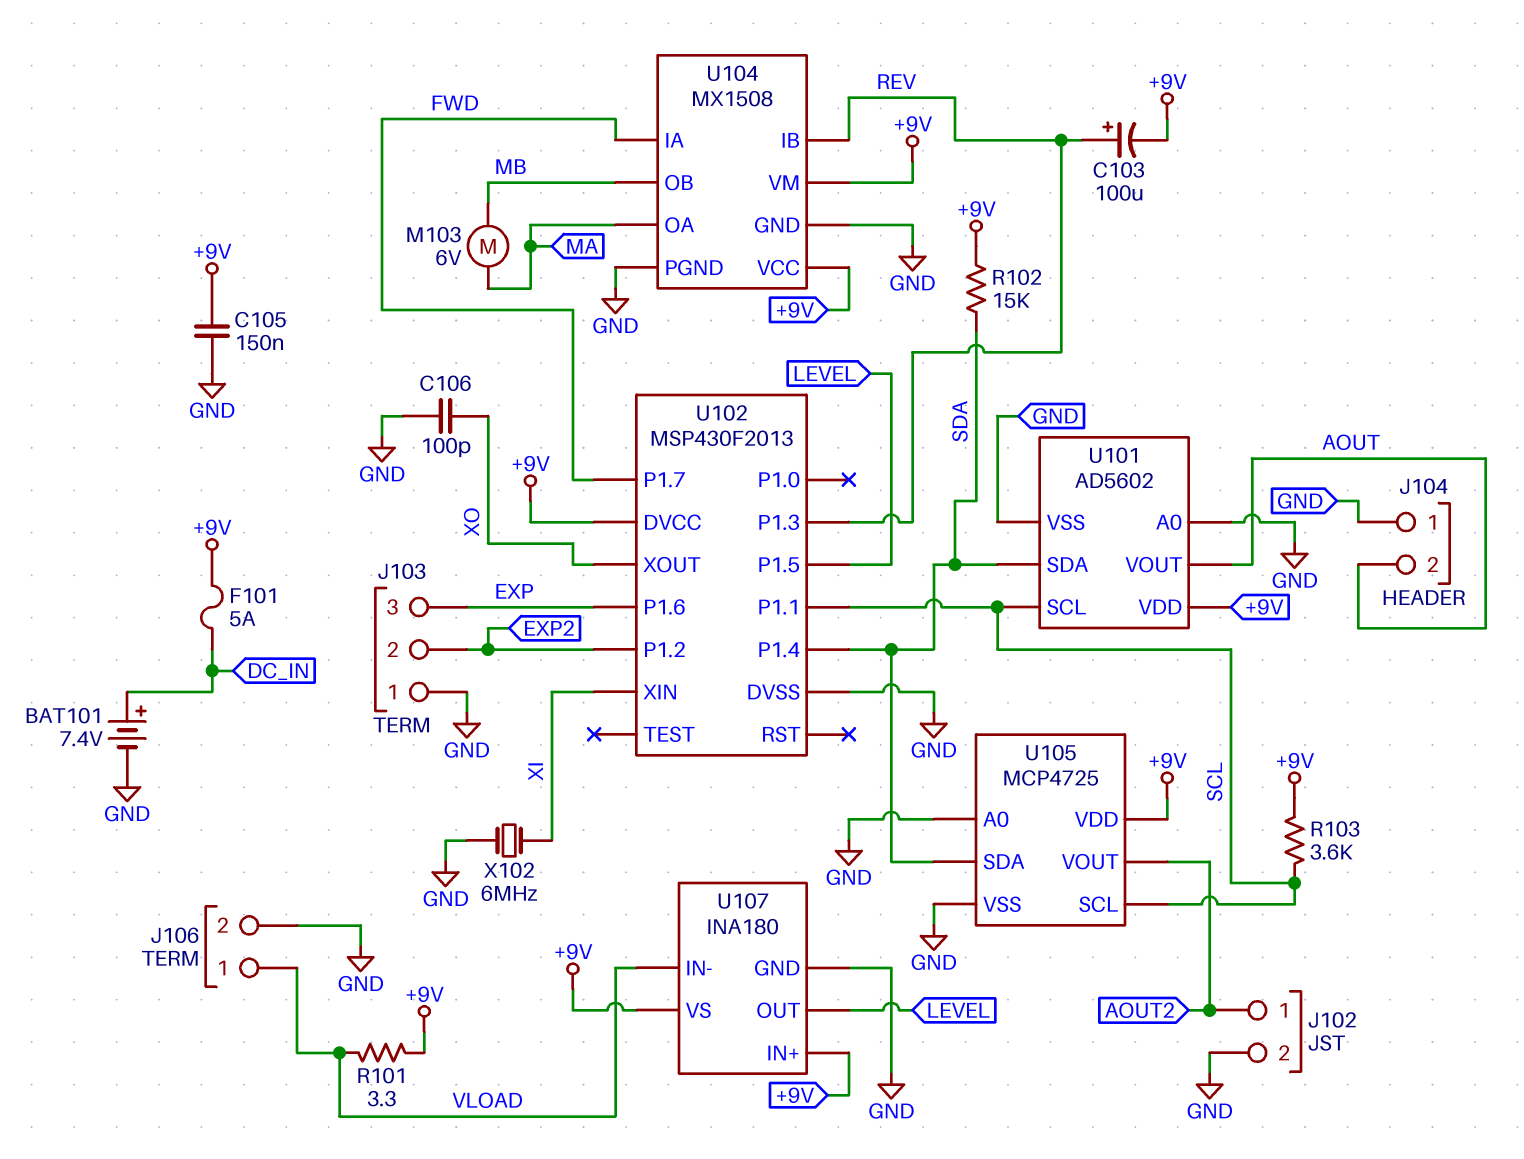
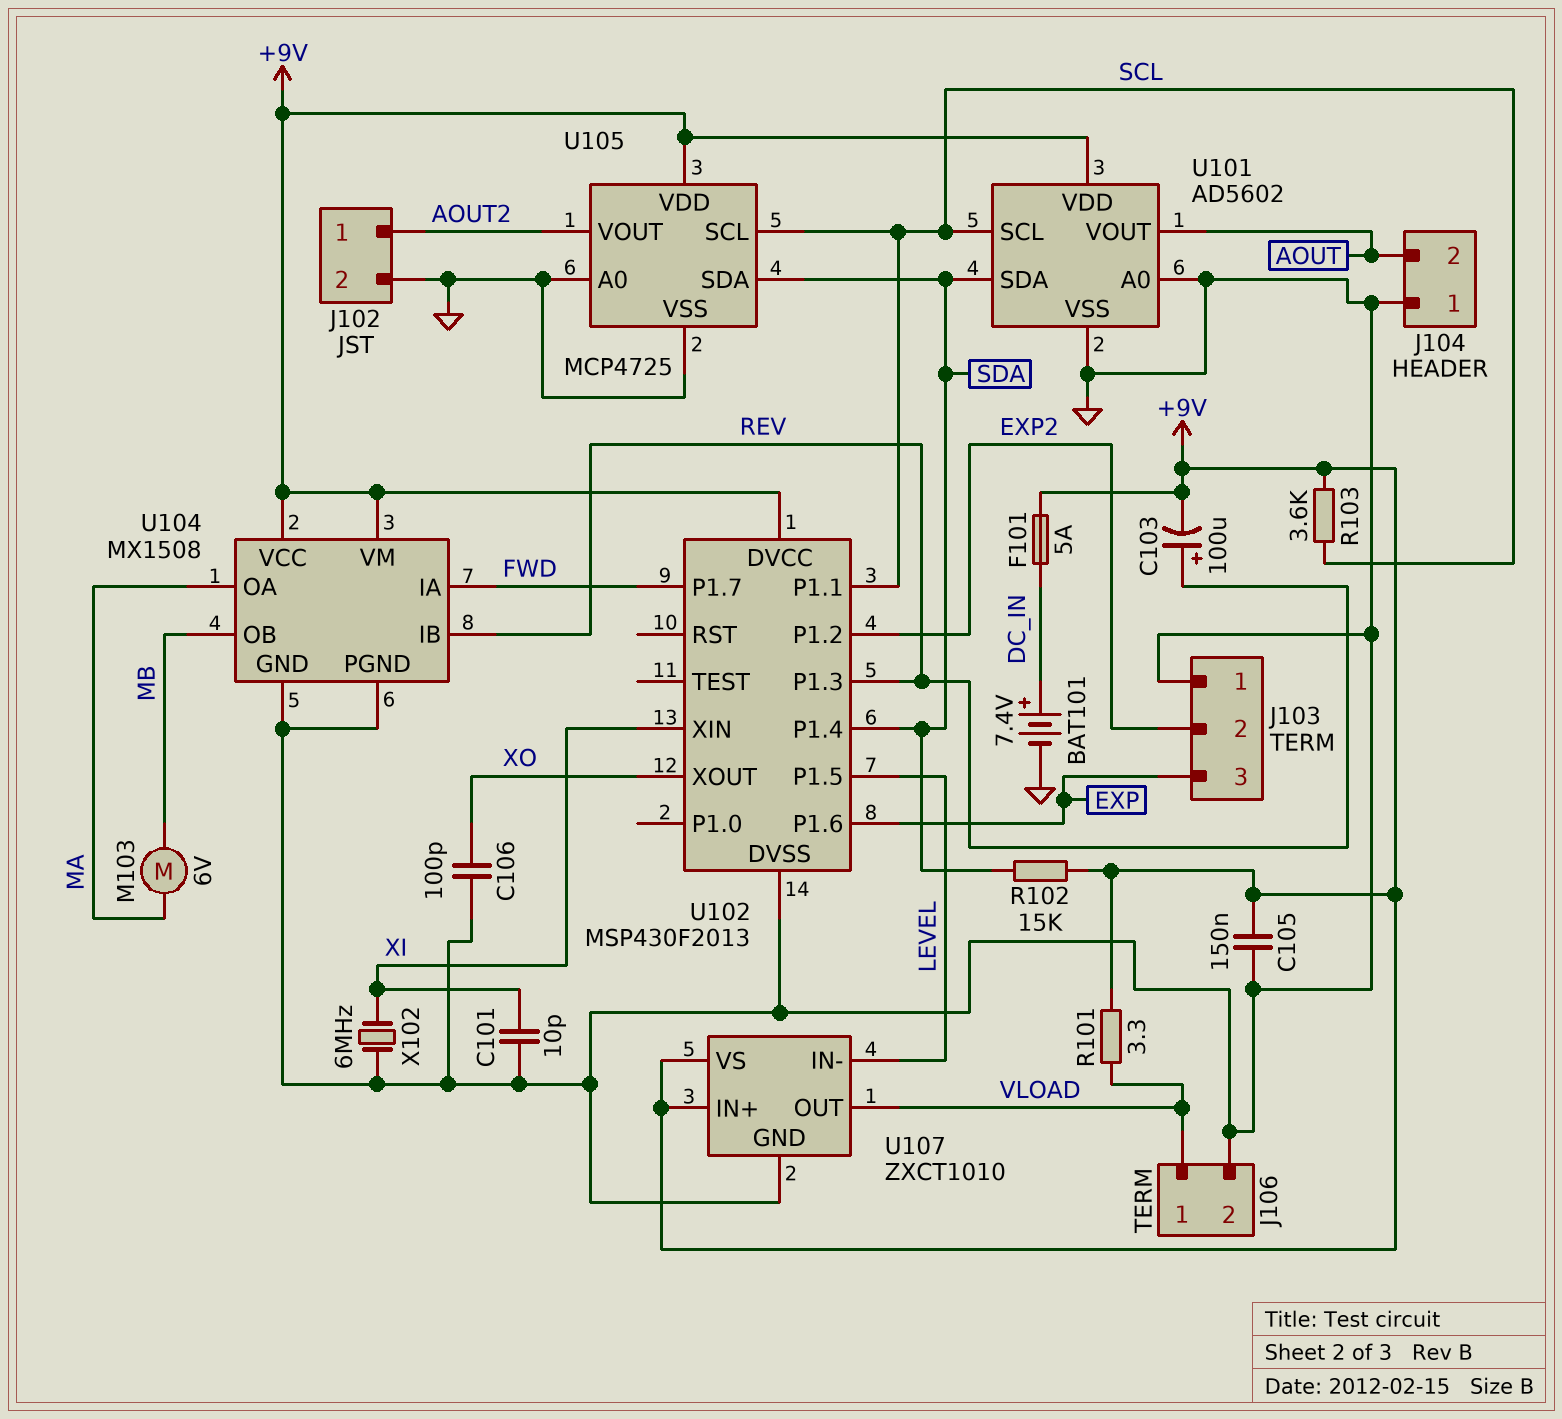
C101: none -> 10pF (GND, XI)
U107: INA180 -> ZXCT1010
U107 pin IN-: VLOAD -> LEVEL
U107 pin OUT: LEVEL -> VLOAD

